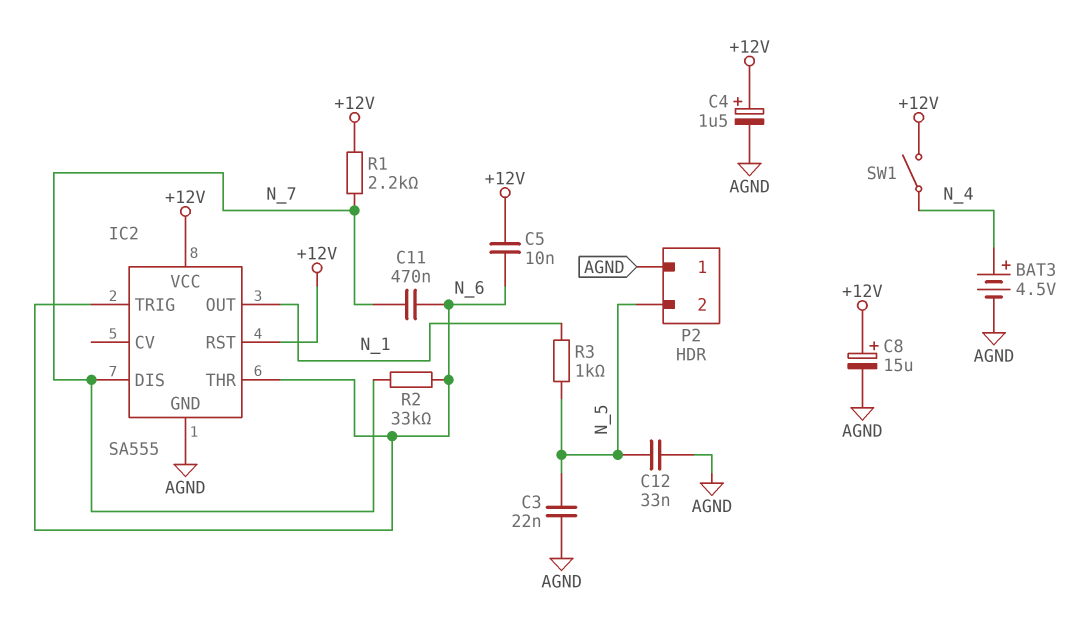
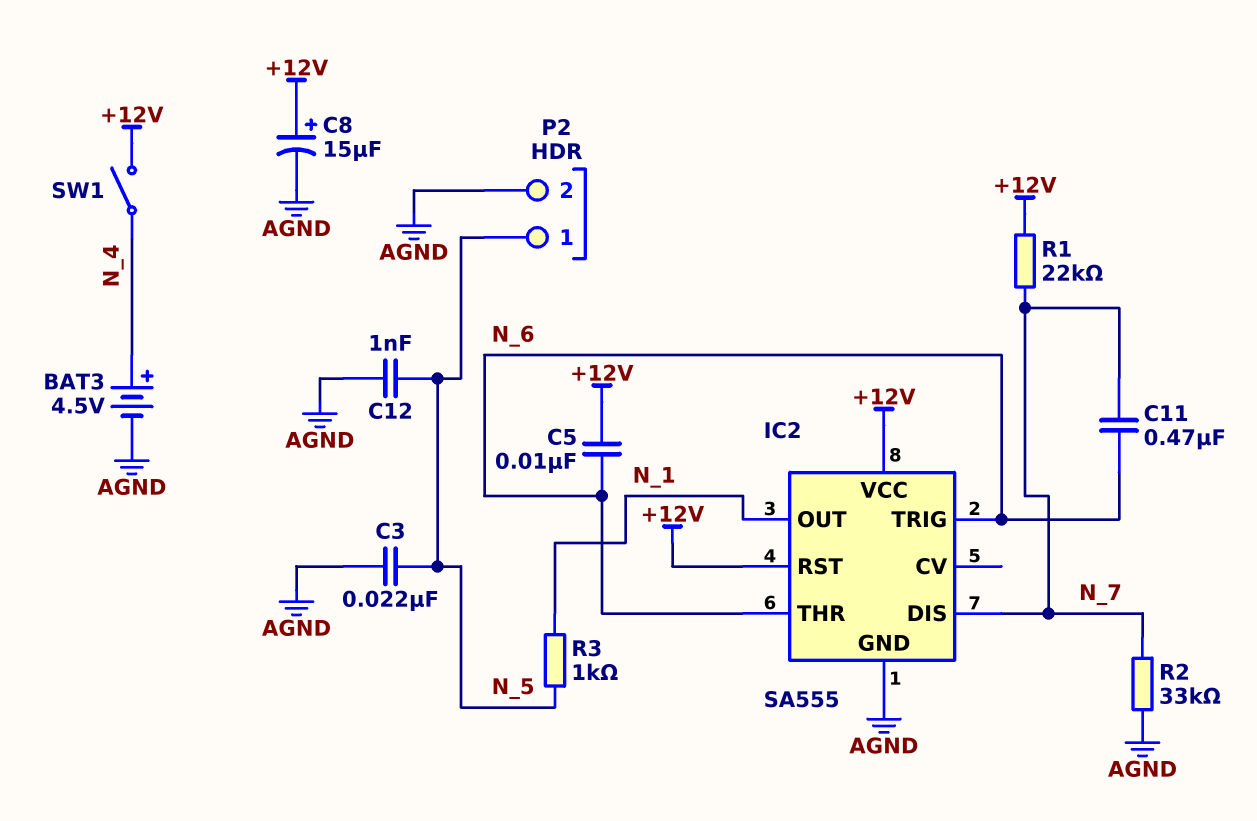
C4: 1.5uF (plus +12V, minus AGND) -> none
C12: 33nF (AGND, N_5) -> 1nF (AGND, N_5)
P2 pin 1: AGND -> N_5
P2 pin 2: N_5 -> AGND
R1: 2.2k (+12V, N_7) -> 22k (+12V, N_7)
R2: 33k (N_6, N_7) -> 33k (AGND, N_7)

